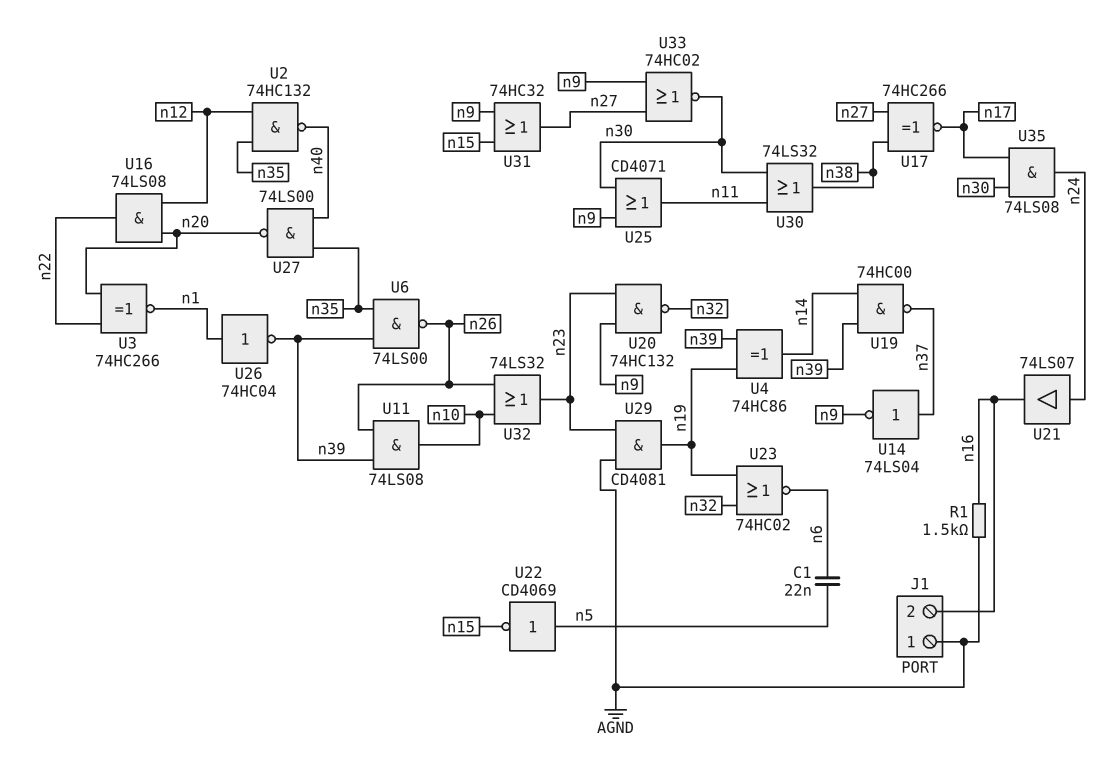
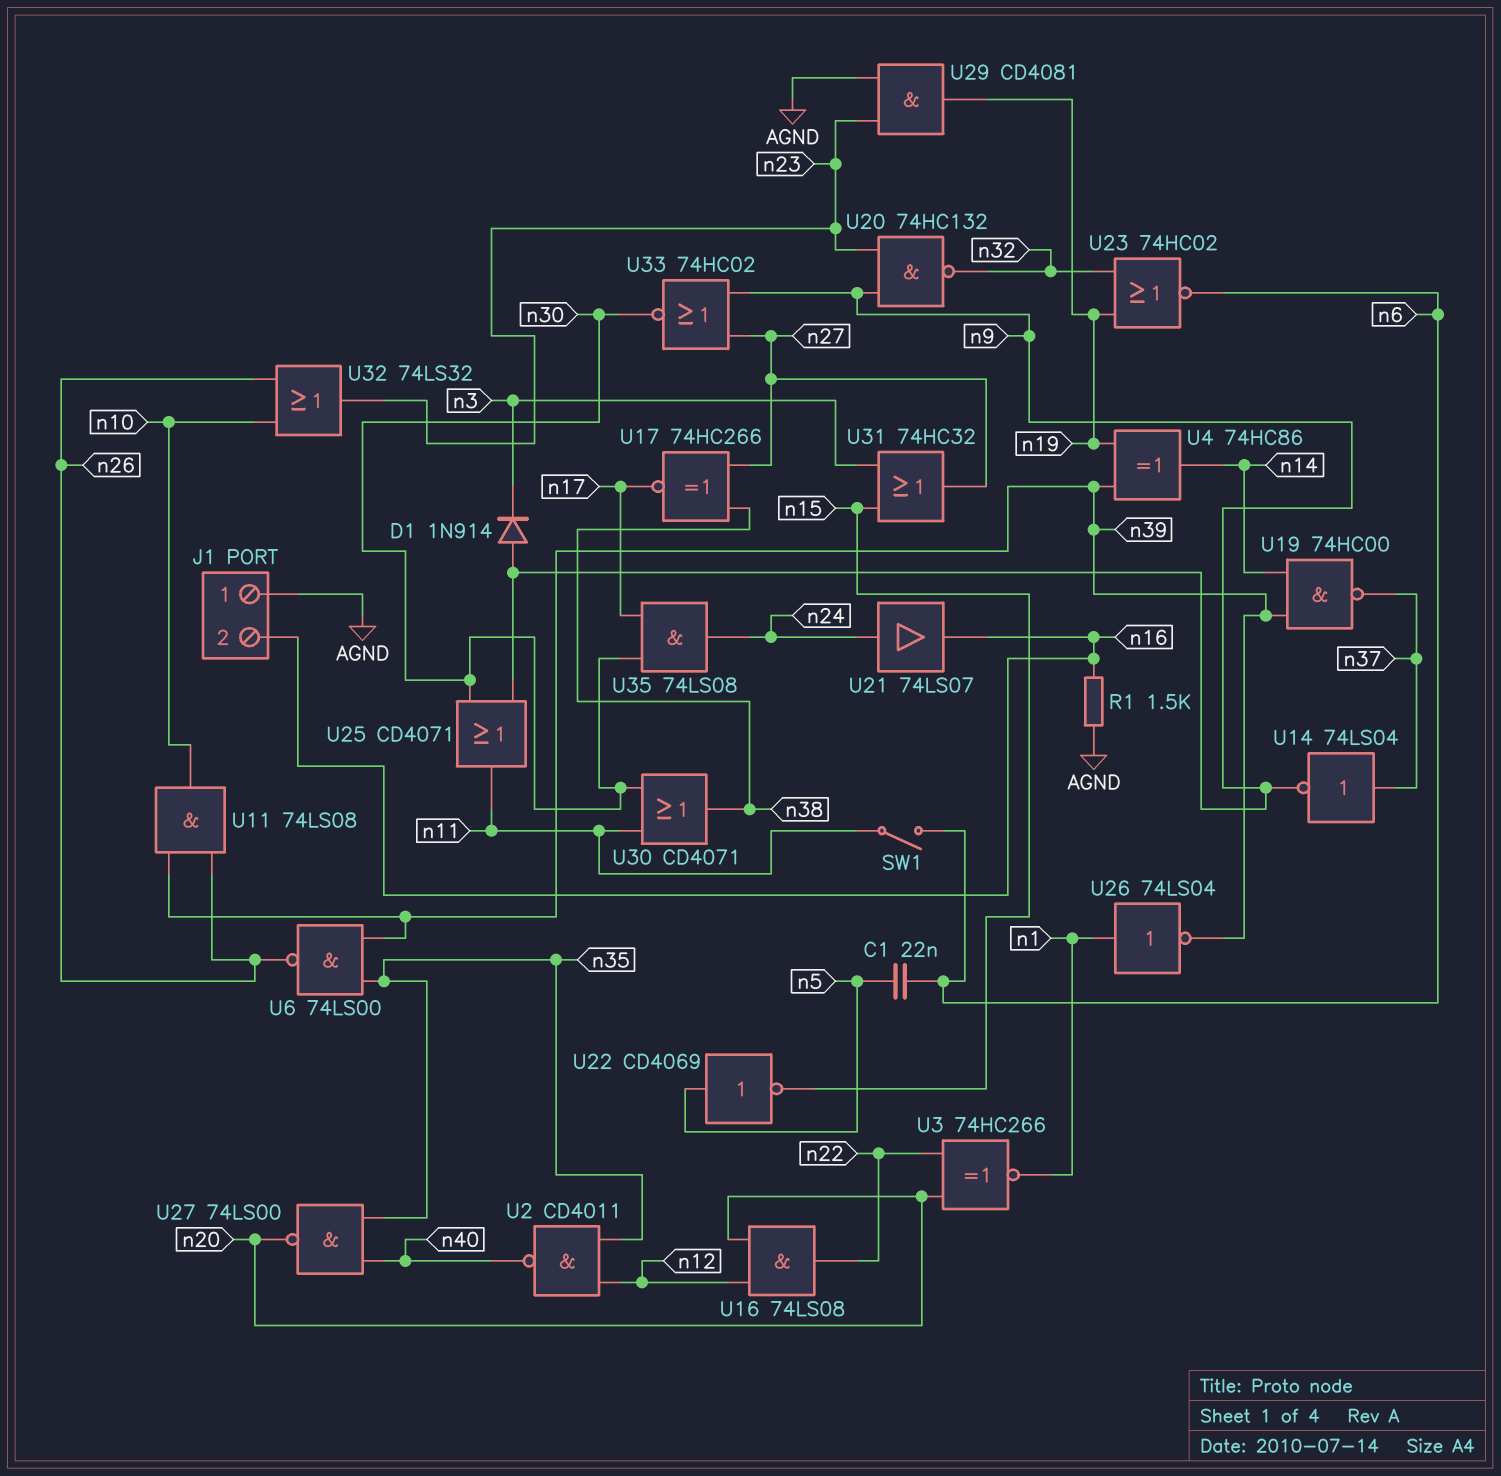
D1: none -> diode 1N914 (A n9, K n3)
SW1: none -> switch (n6, n11)
U2: NAND 74HC132 (in n12, in n35, out n40) -> NAND CD4011 (in n12, in n35, out n40)
U26: NOT 74HC04 (in n1, out n39) -> NOT 74LS04 (in n1, out n39)
U30: OR 74LS32 (in n11, in n30, out n38) -> OR CD4071 (in n11, in n30, out n38)
U31: OR 74HC32 (in n9, in n15, out n27) -> OR 74HC32 (in n3, in n15, out n27)

